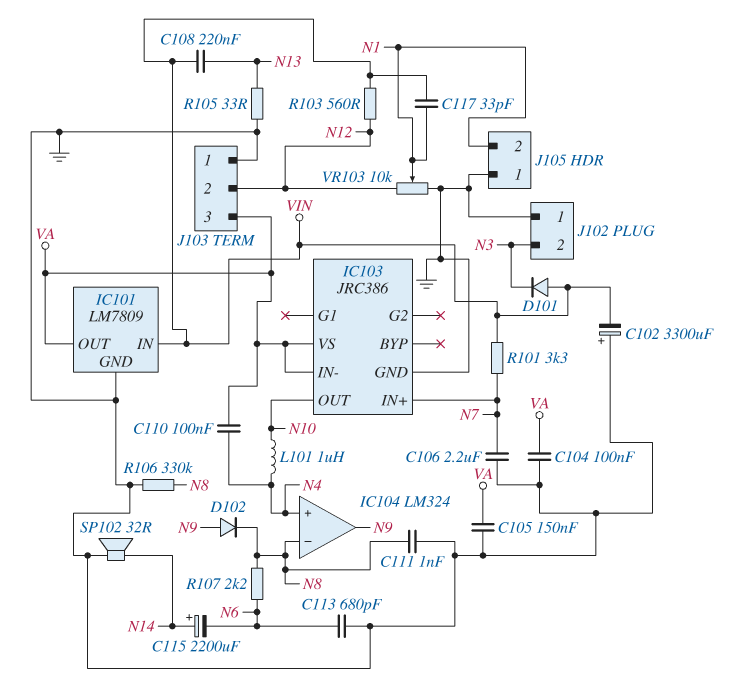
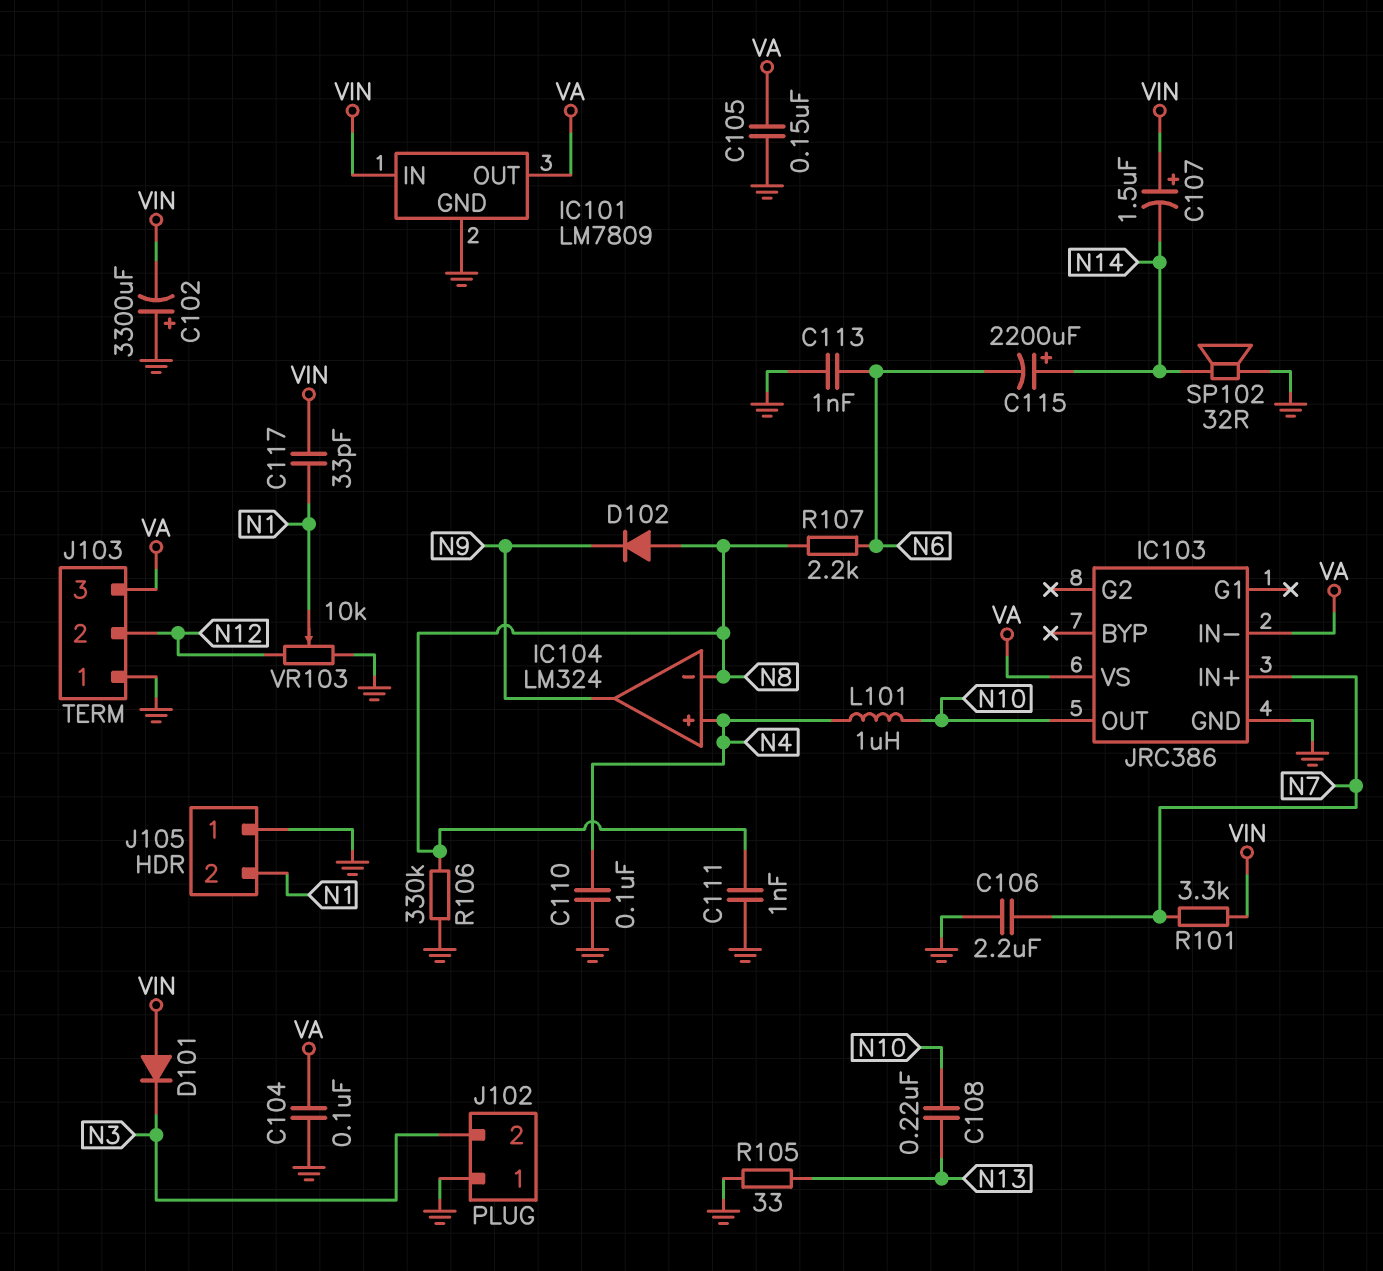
C107: none -> 1.5uF (plus VIN, minus N14)
C108: 220nF (N13, VIN) -> 220nF (N10, N13)
C110: 100nF (N4, VA) -> 100nF (GND, N4)
C113: 680pF (GND, N6) -> 1nF (GND, N6)
D102: diode (A N9, K N8) -> diode (A N8, K N9)
R103: 560 (N12, VIN) -> none

